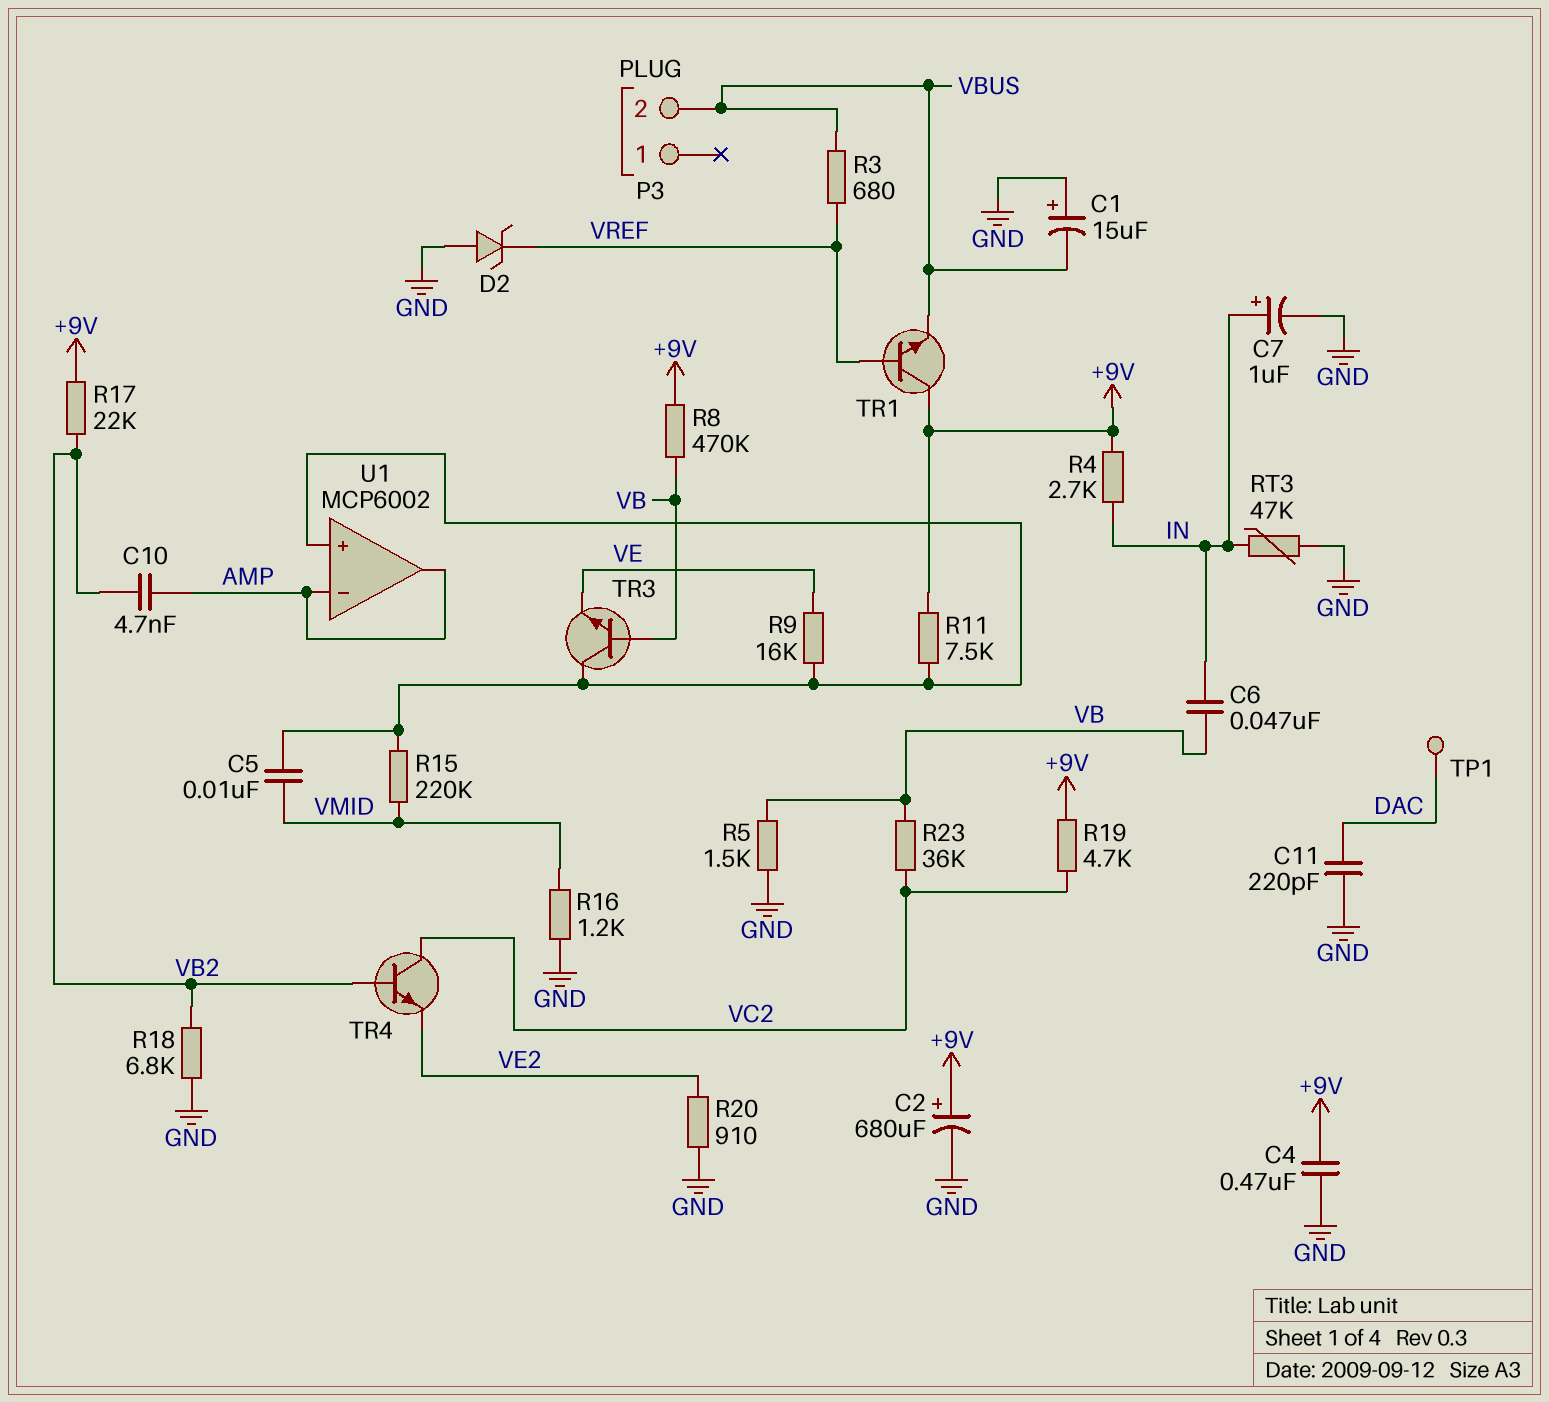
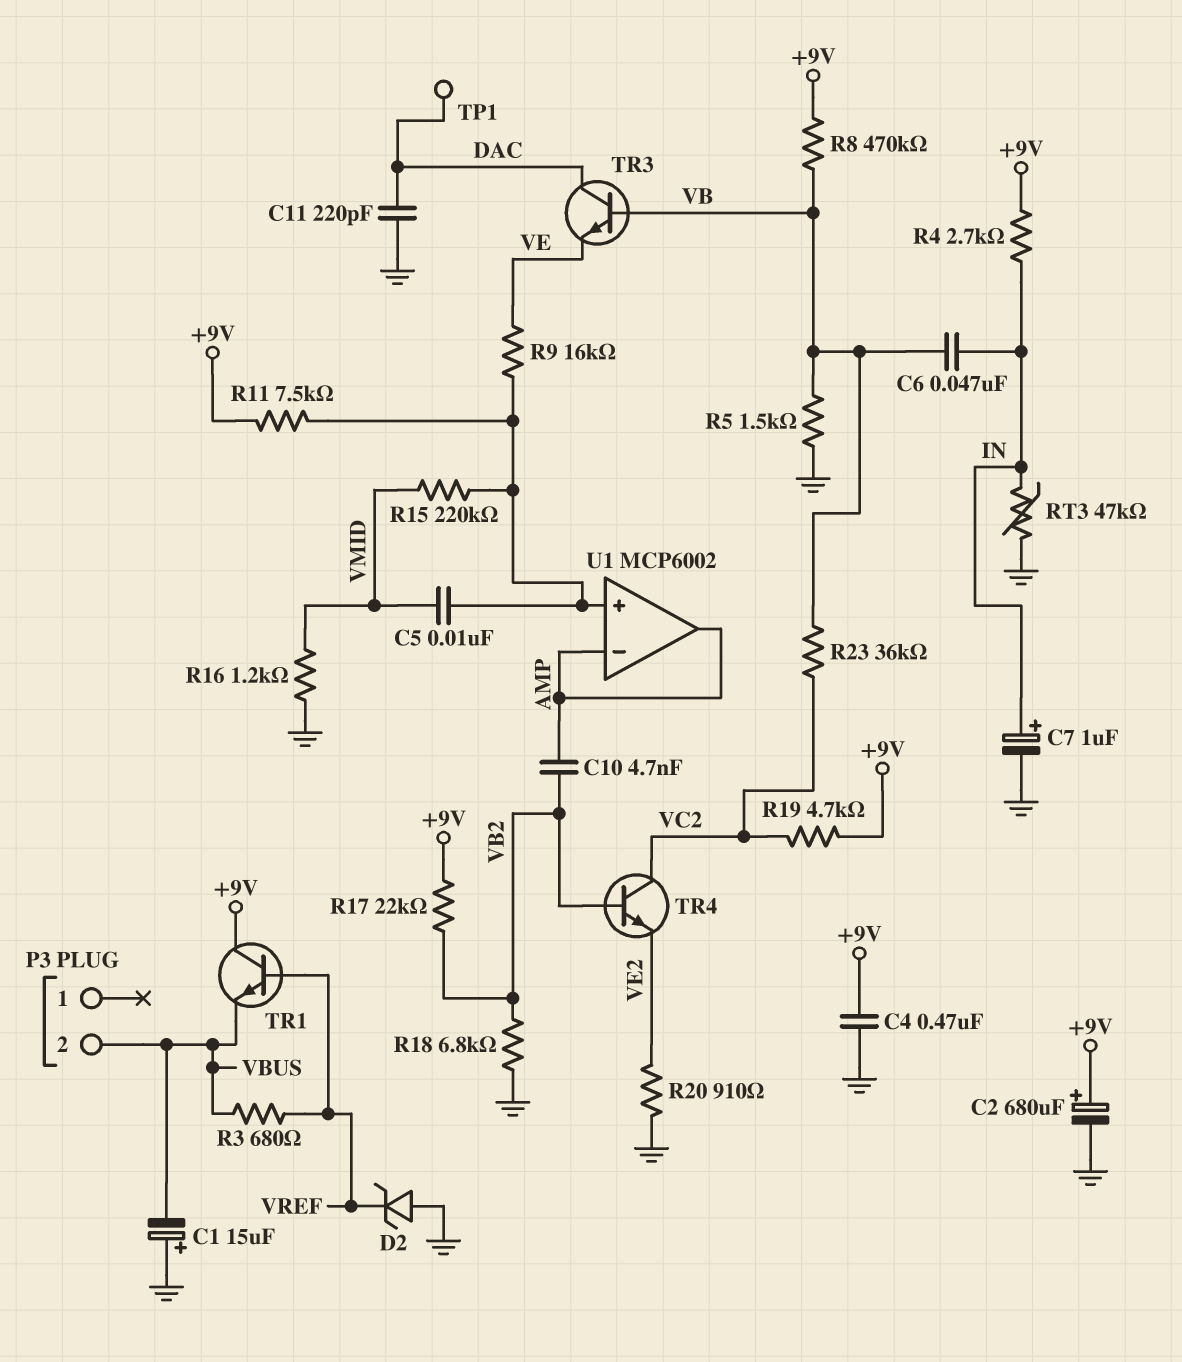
TR3: NPN (B VB, C U1/in+, E VE) -> NPN (B VB, C DAC, E VE)

